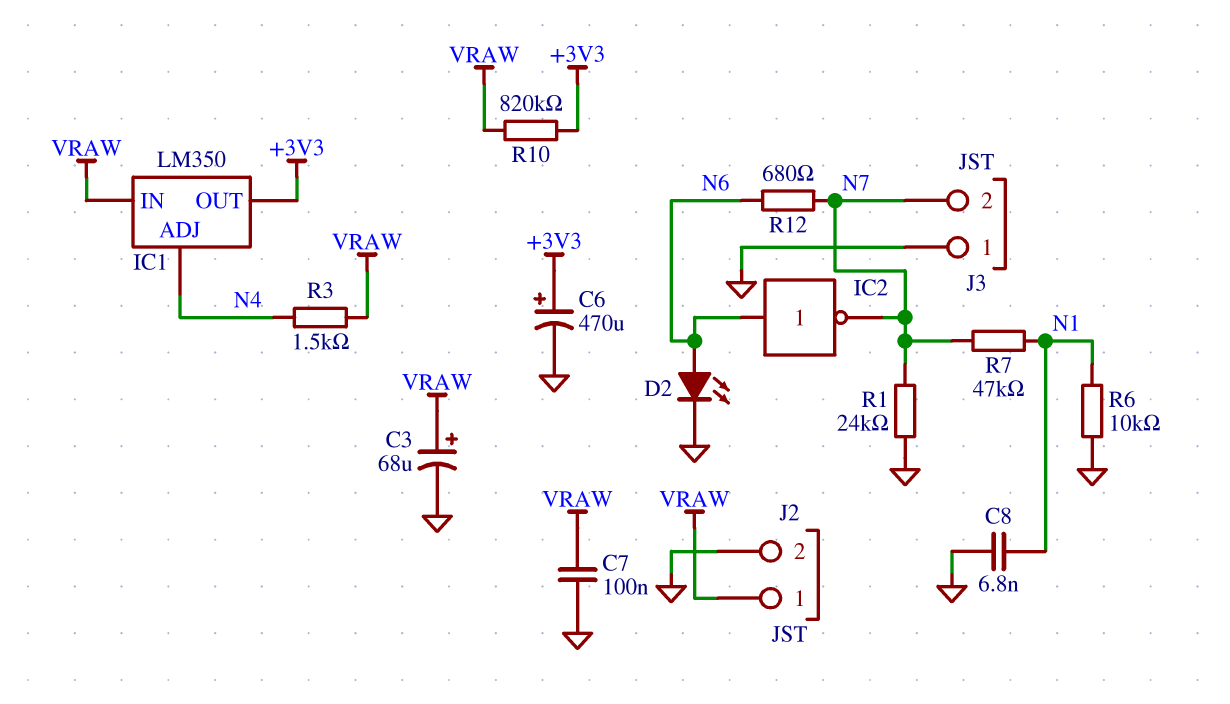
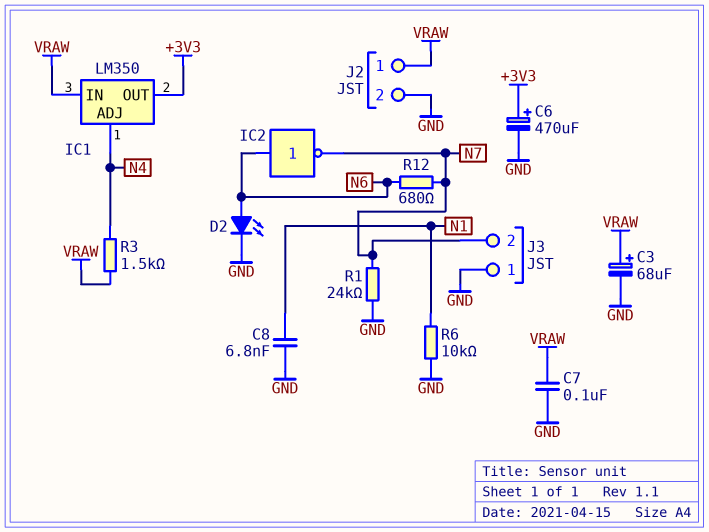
R7: 47k (N1, N7) -> none
R10: 820k (+3V3, VRAW) -> none

